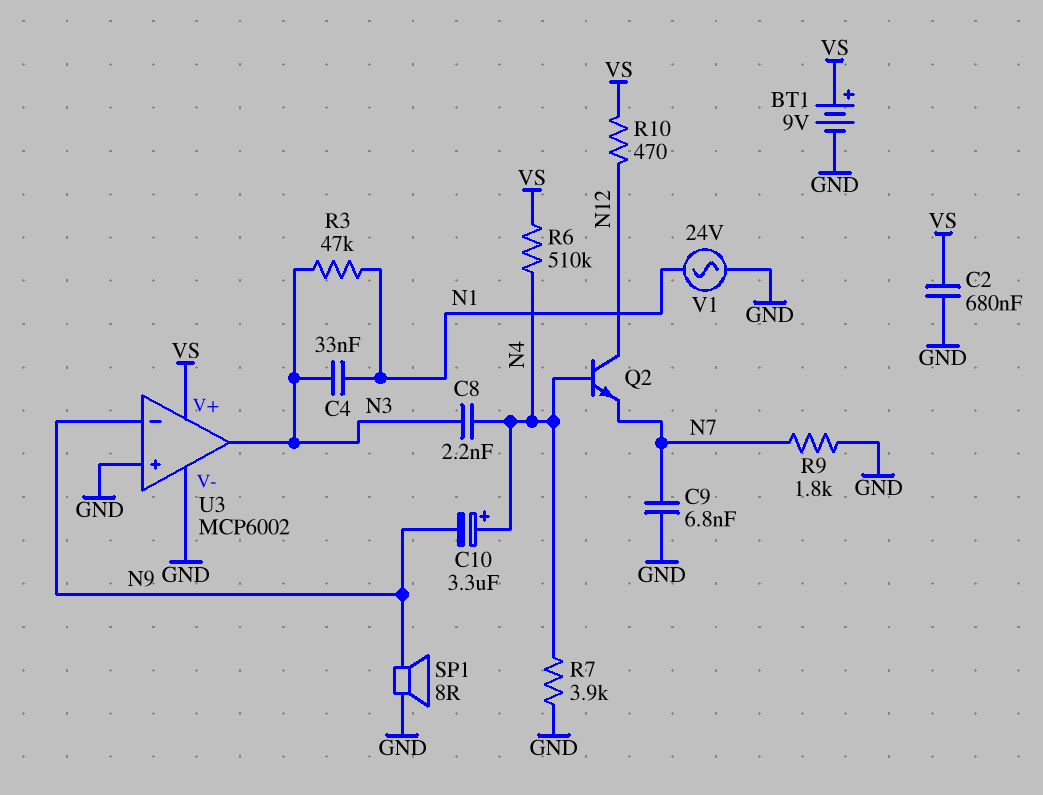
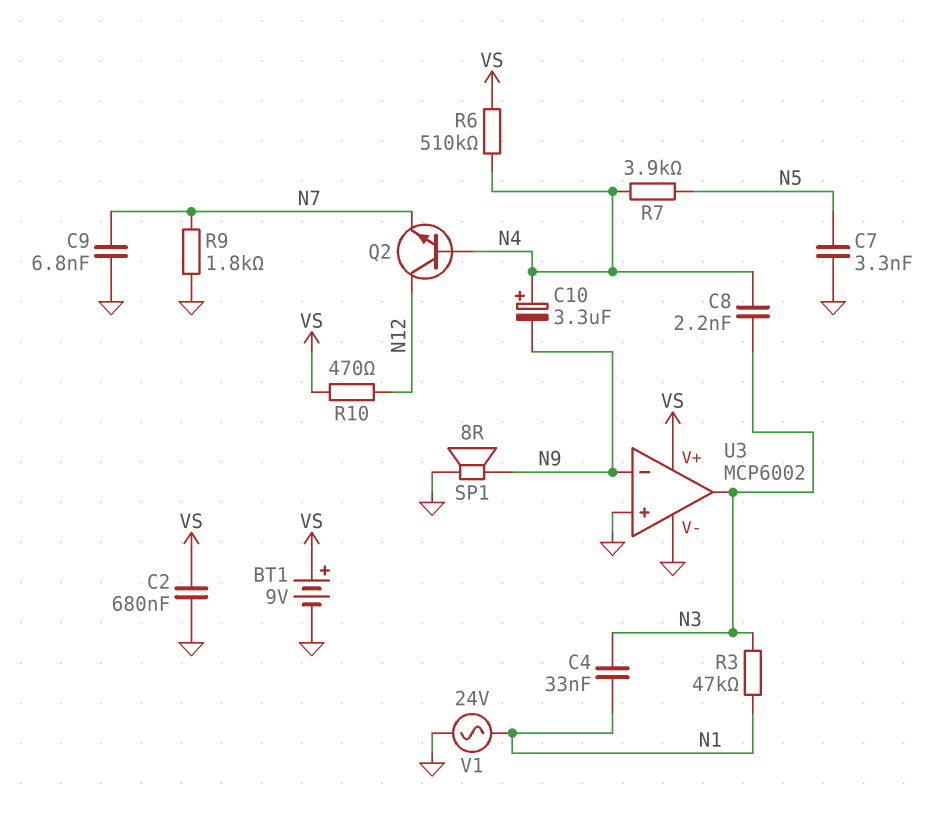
C7: none -> 3.3nF (GND, N5)
R7: 3.9k (GND, N4) -> 3.9k (N4, N5)

